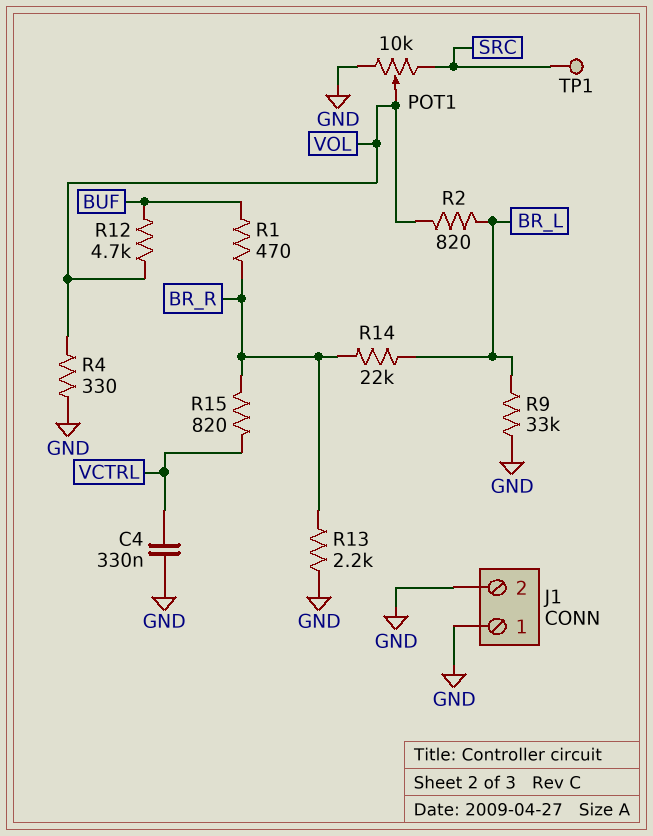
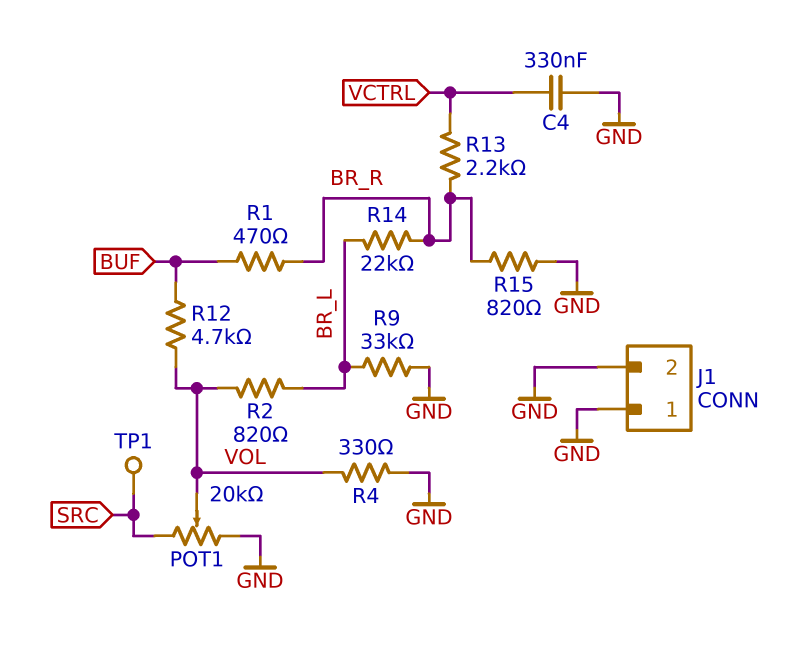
POT1: 10k (GND, SRC, wiper VOL) -> 20k (GND, SRC, wiper VOL)
R13: 2.2k (BR_R, GND) -> 2.2k (BR_R, VCTRL)
R15: 820 (BR_R, VCTRL) -> 820 (BR_R, GND)

